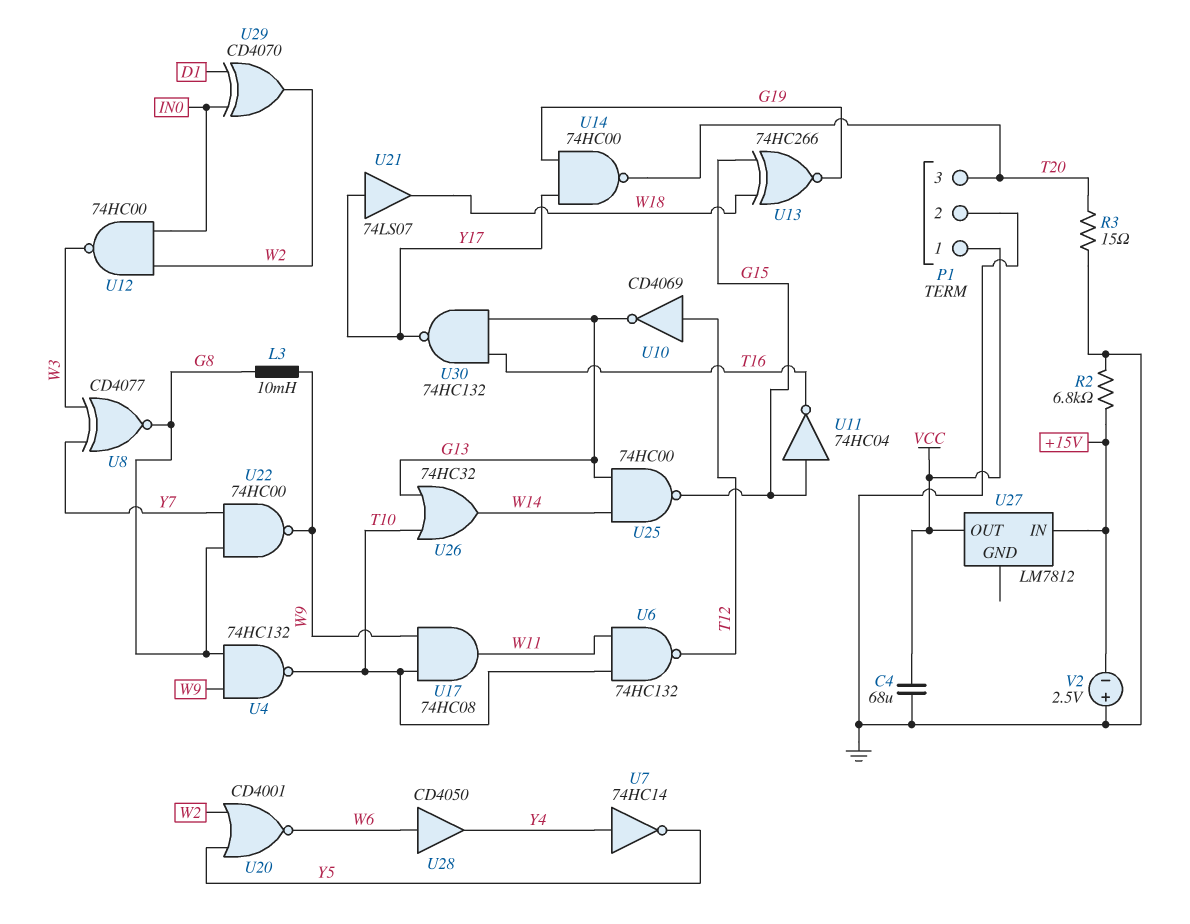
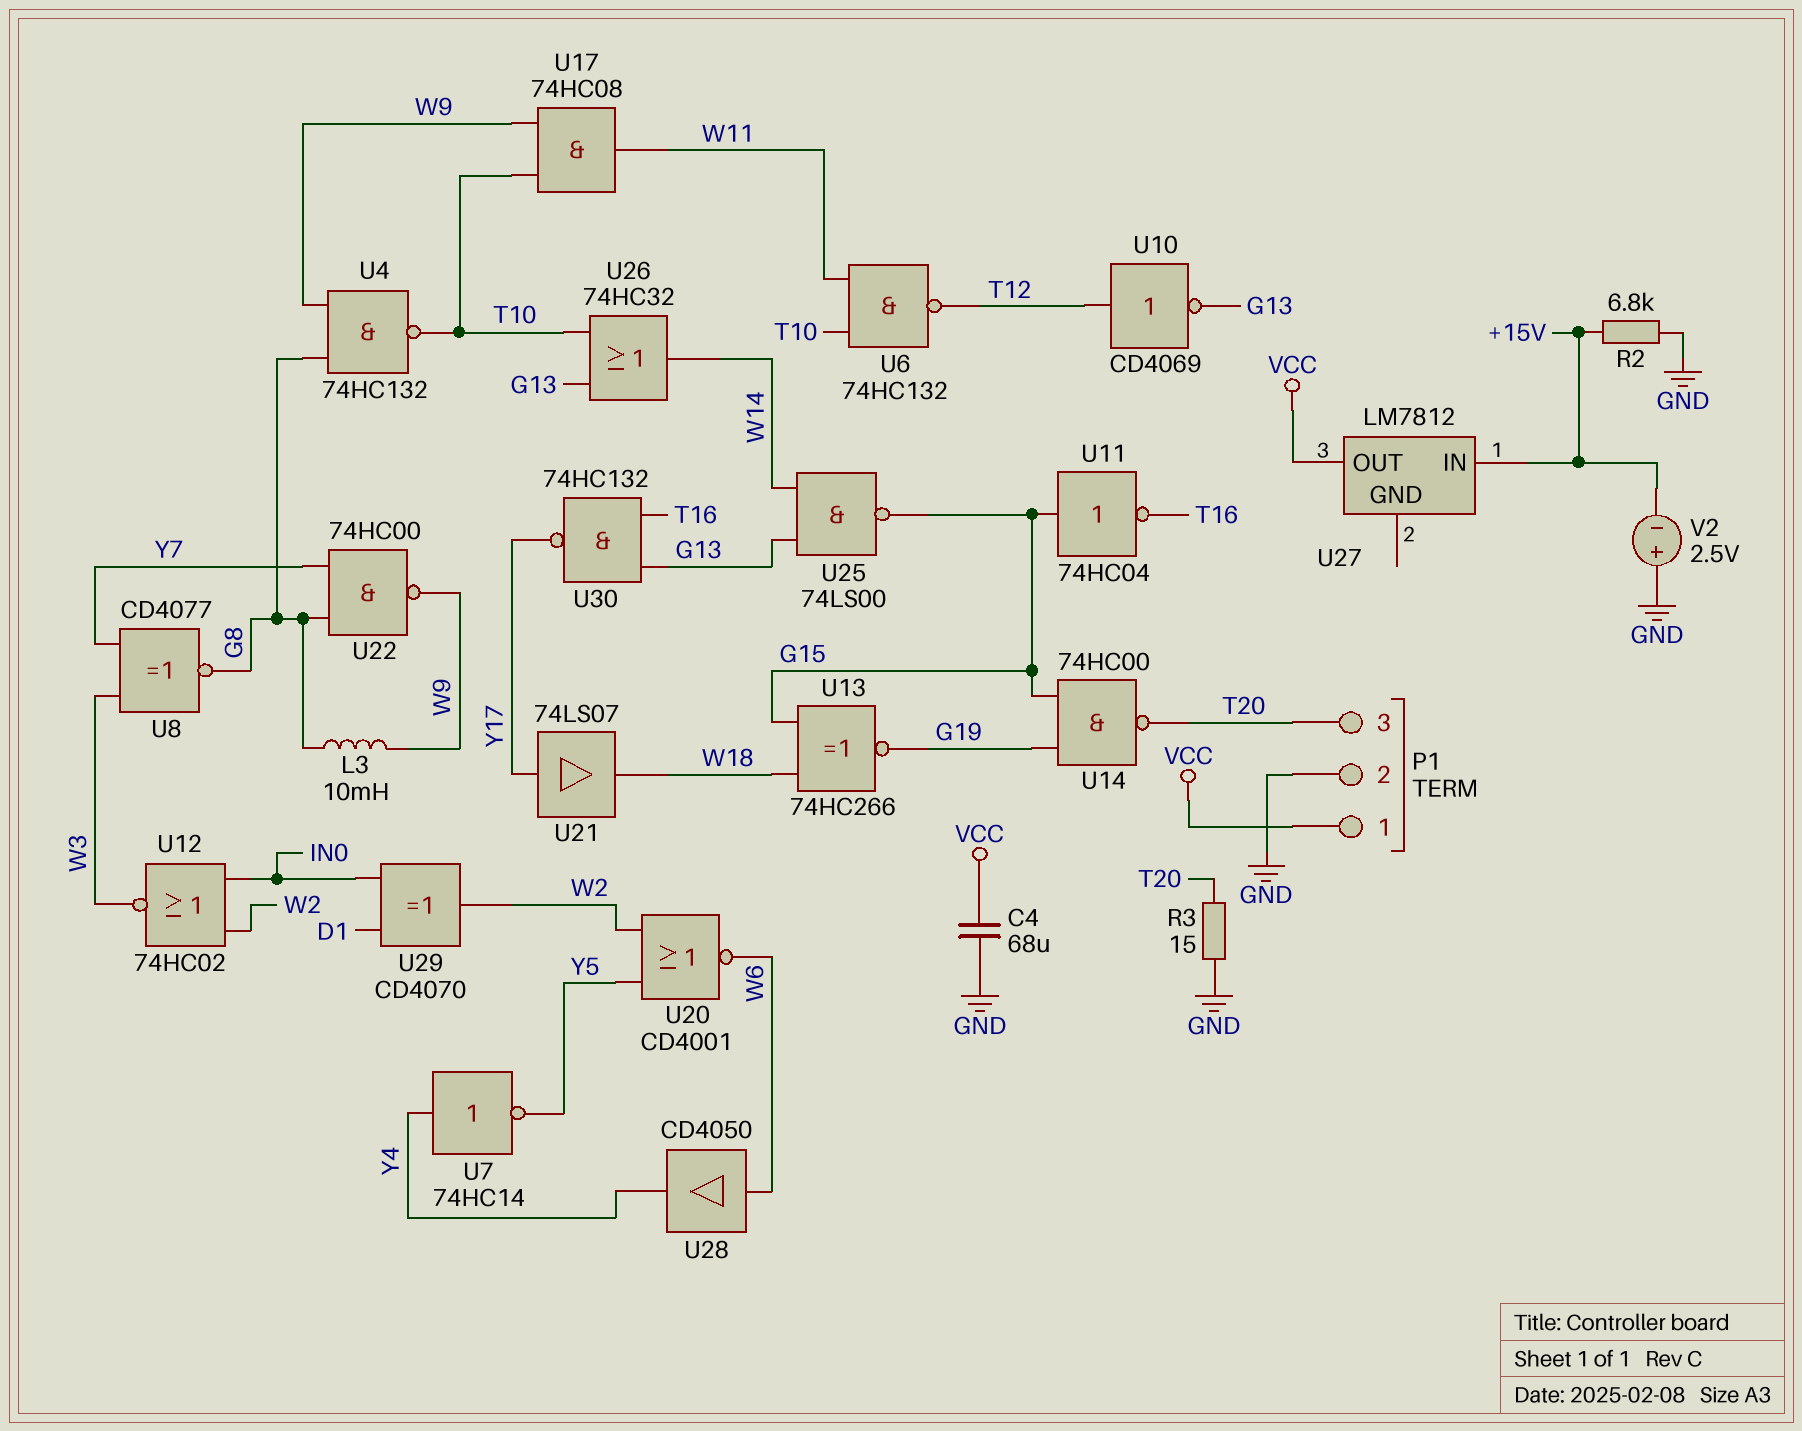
U12: NAND 74HC00 (in IN0, in W2, out W3) -> NOR 74HC02 (in IN0, in W2, out W3)
U14: NAND 74HC00 (in G19, in Y17, out T20) -> NAND 74HC00 (in G15, in G19, out T20)
U25: NAND 74HC00 (in G13, in W14, out G15) -> NAND 74LS00 (in G13, in W14, out G15)

